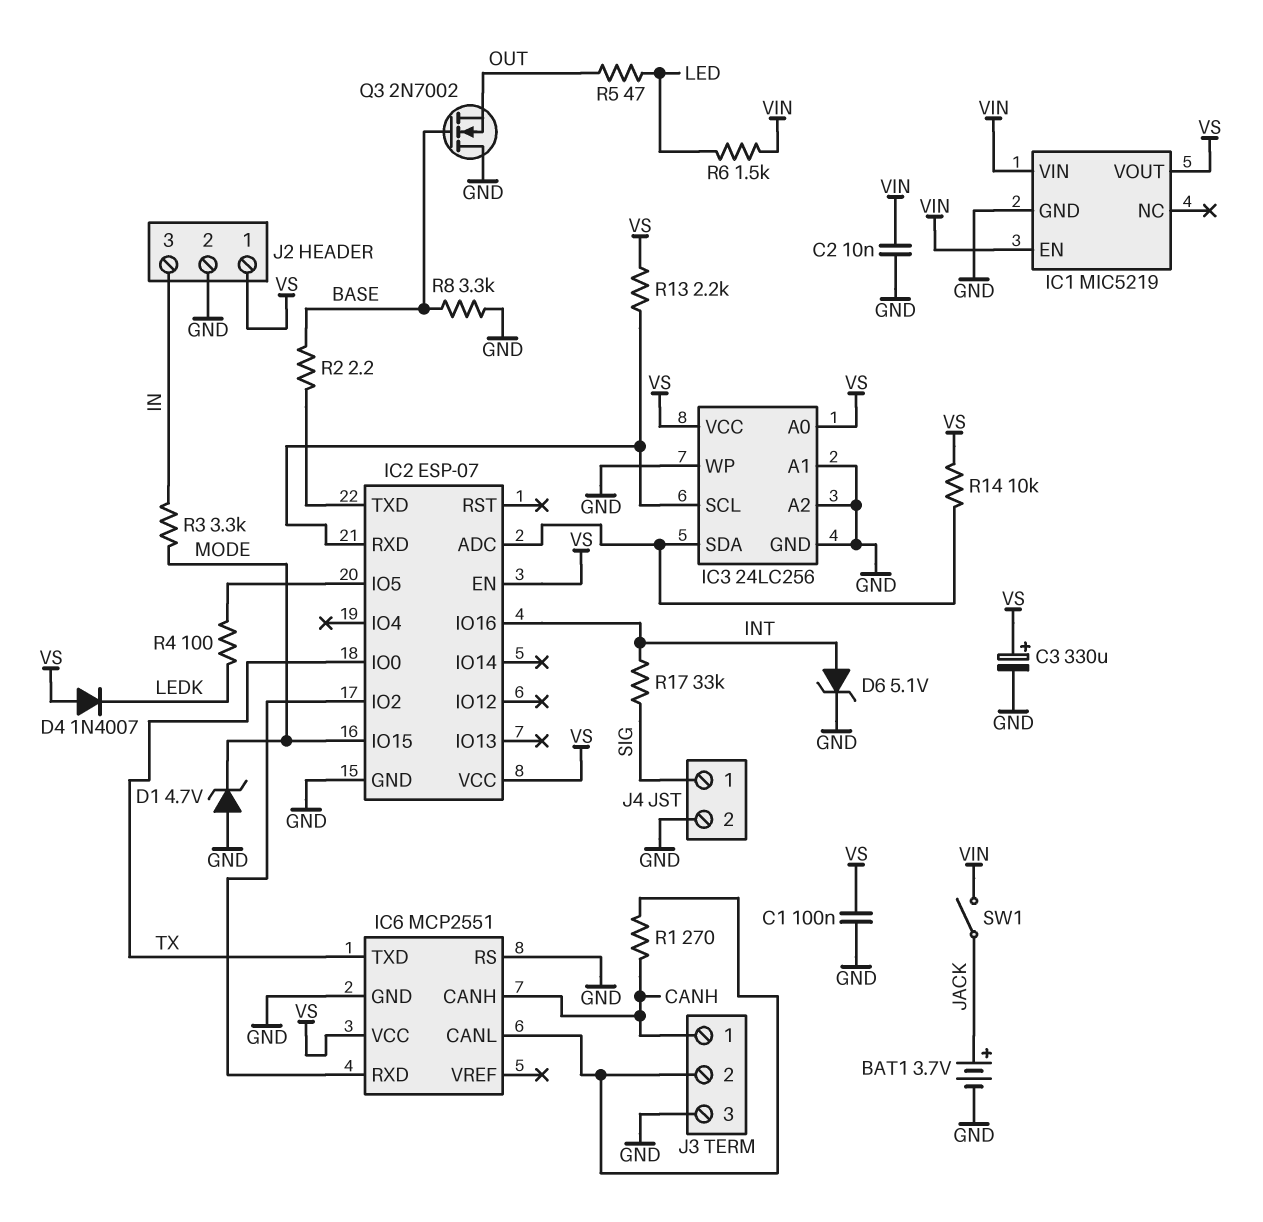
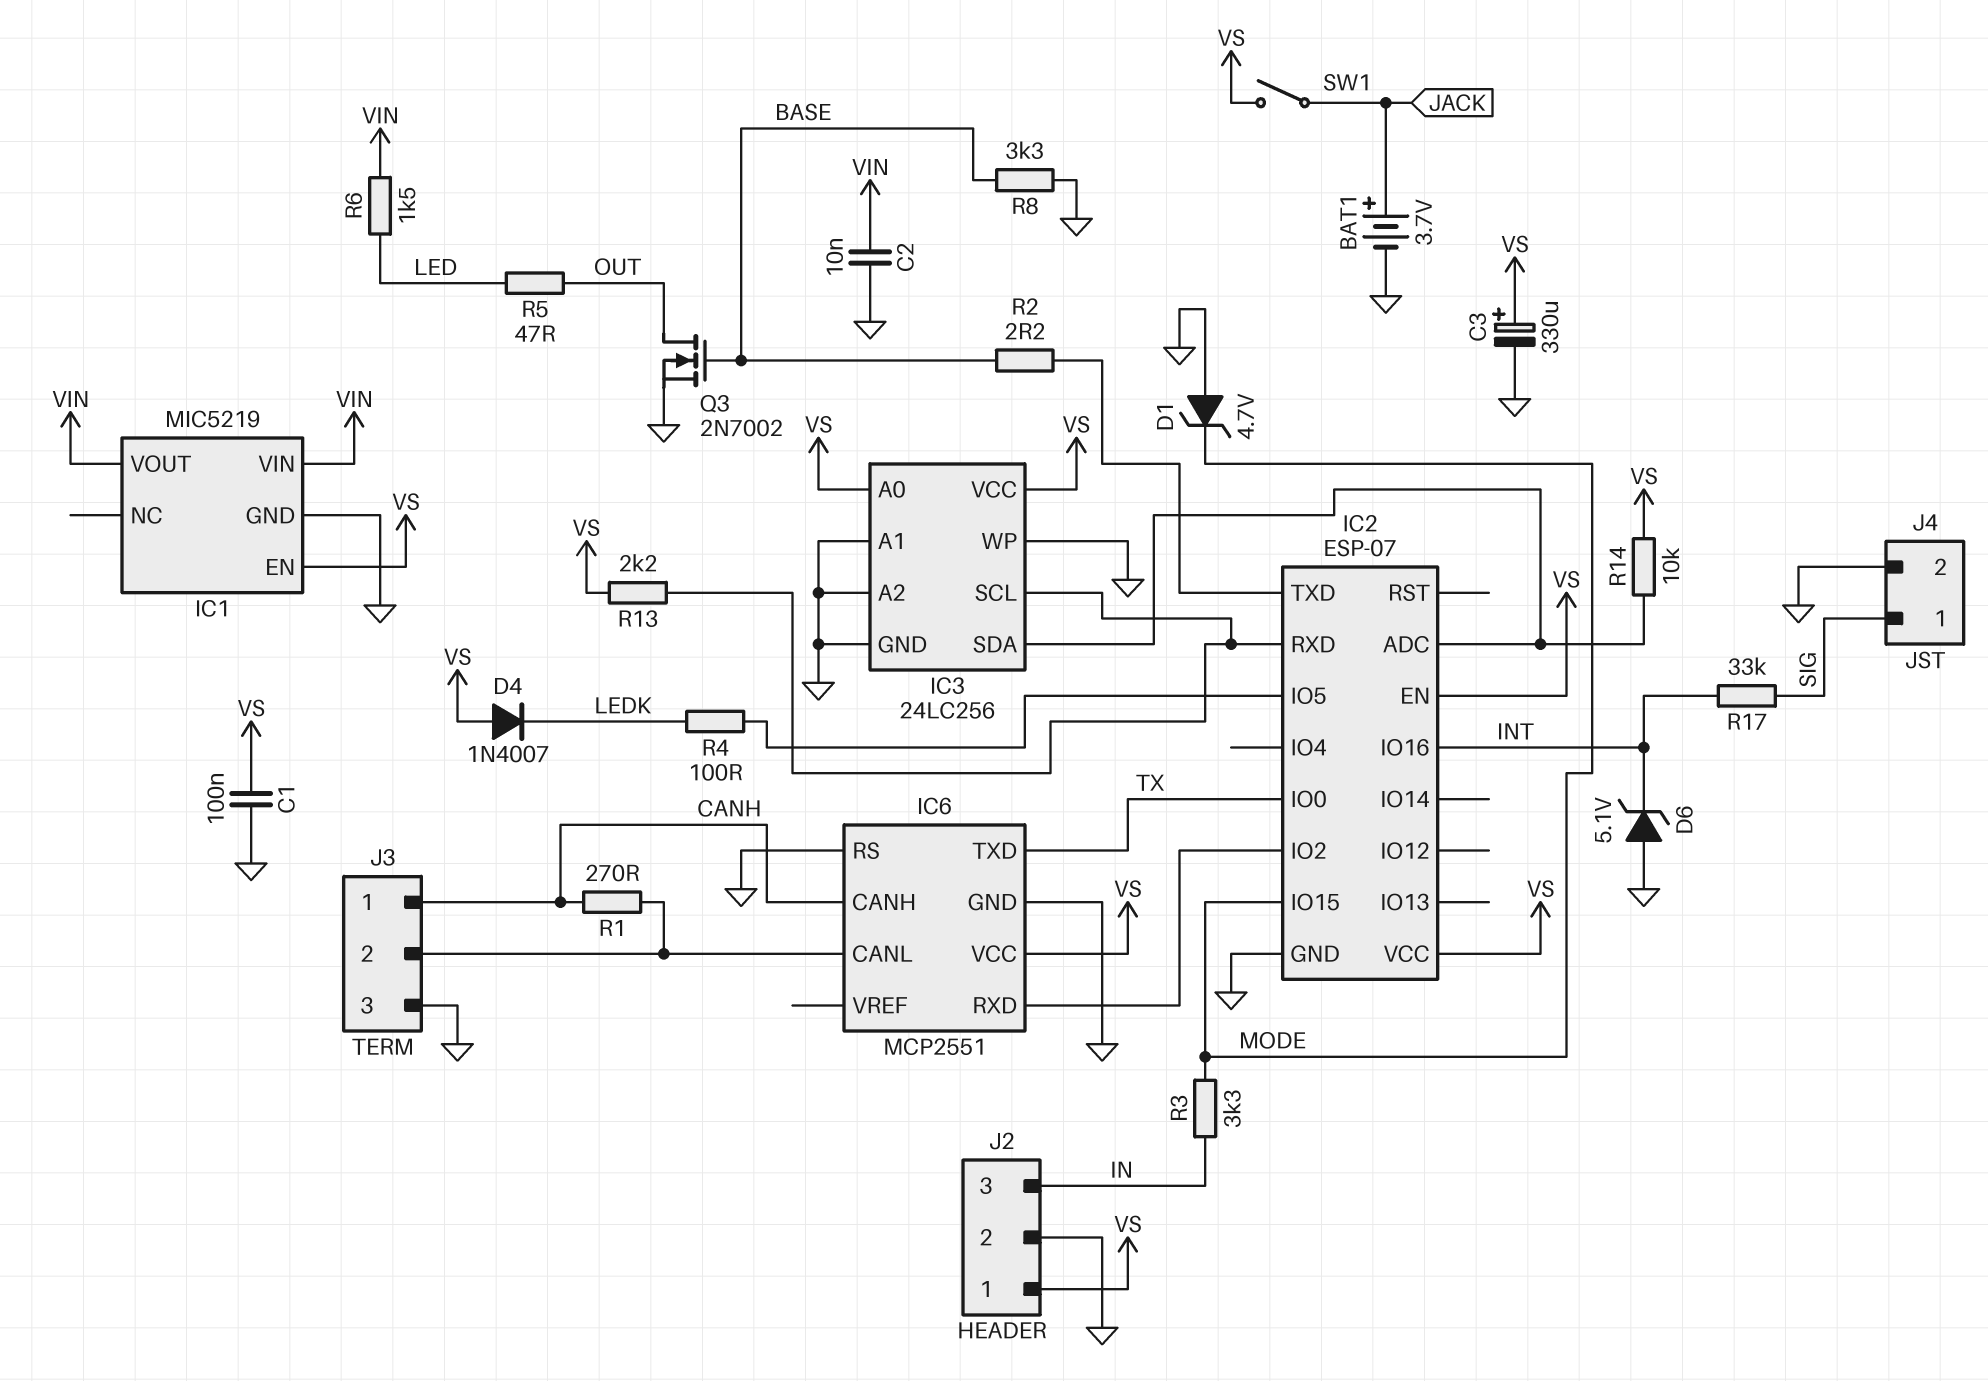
D6: zener 5.1V (A INT, K GND) -> zener 5.1V (A GND, K INT)
IC1 pin EN: VIN -> VS
IC1 pin VOUT: VS -> VIN
Q3: NMOS 2N7002 (G BASE, D GND, S OUT) -> NMOS 2N7002 (G BASE, D OUT, S GND)
SW1: switch (JACK, VIN) -> switch (JACK, VS)

